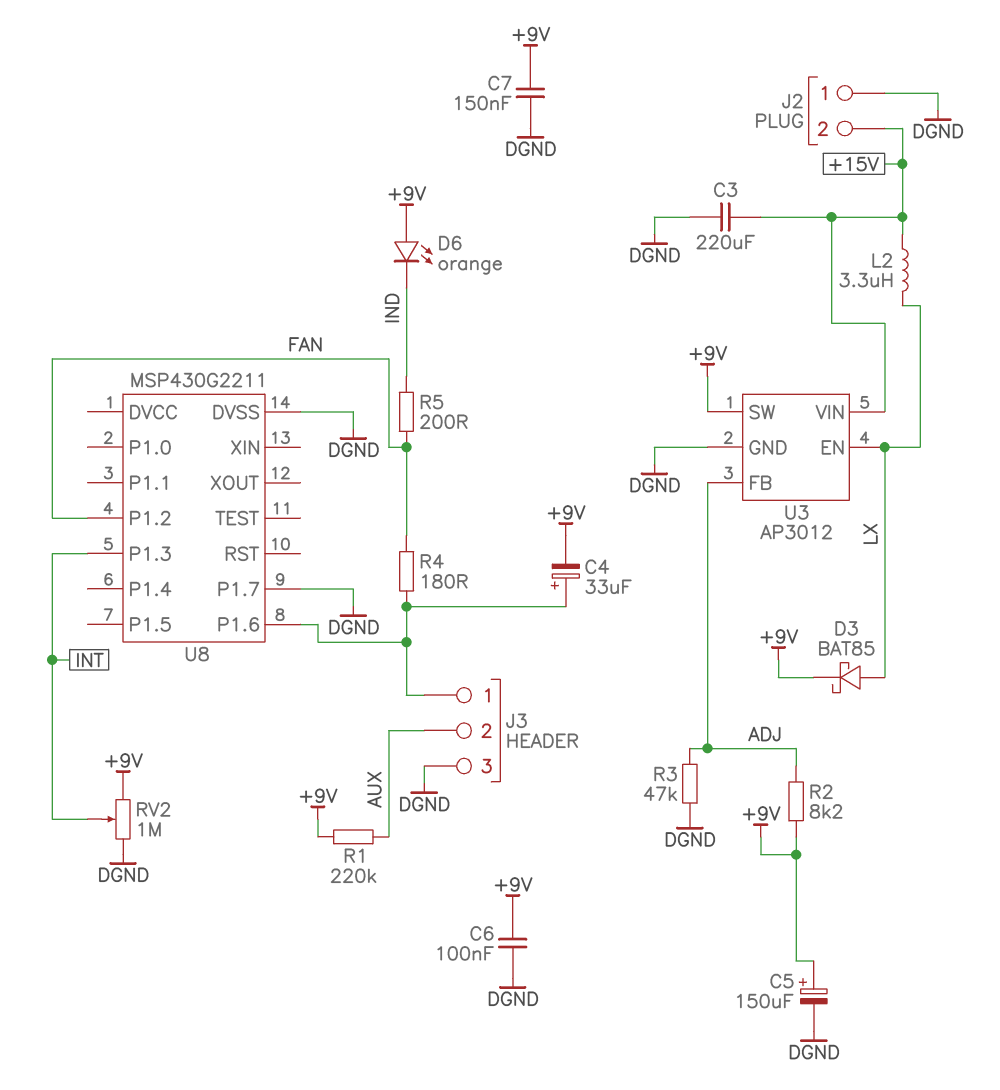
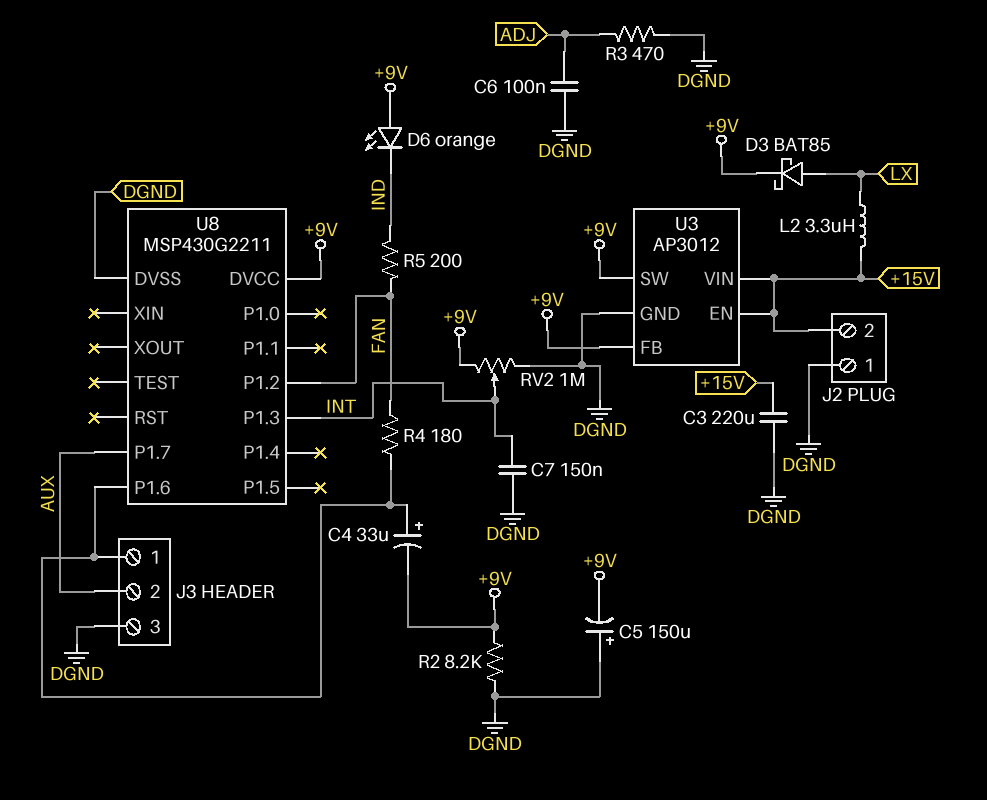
C5: 150uF (plus +9V, minus DGND) -> 150uF (plus DGND, minus +9V)
C6: 100nF (+9V, DGND) -> 100nF (ADJ, DGND)
C7: 150nF (+9V, DGND) -> 150nF (DGND, INT)
R1: 220k (+9V, AUX) -> none
R2: 8.2k (+9V, ADJ) -> 8.2k (+9V, DGND)
R3: 47k (ADJ, DGND) -> 470 (ADJ, DGND)
U3 pin EN: LX -> +15V
U3 pin FB: ADJ -> +9V
U8 pin DVCC: none -> +9V
U8 pin P1.7: DGND -> AUX

